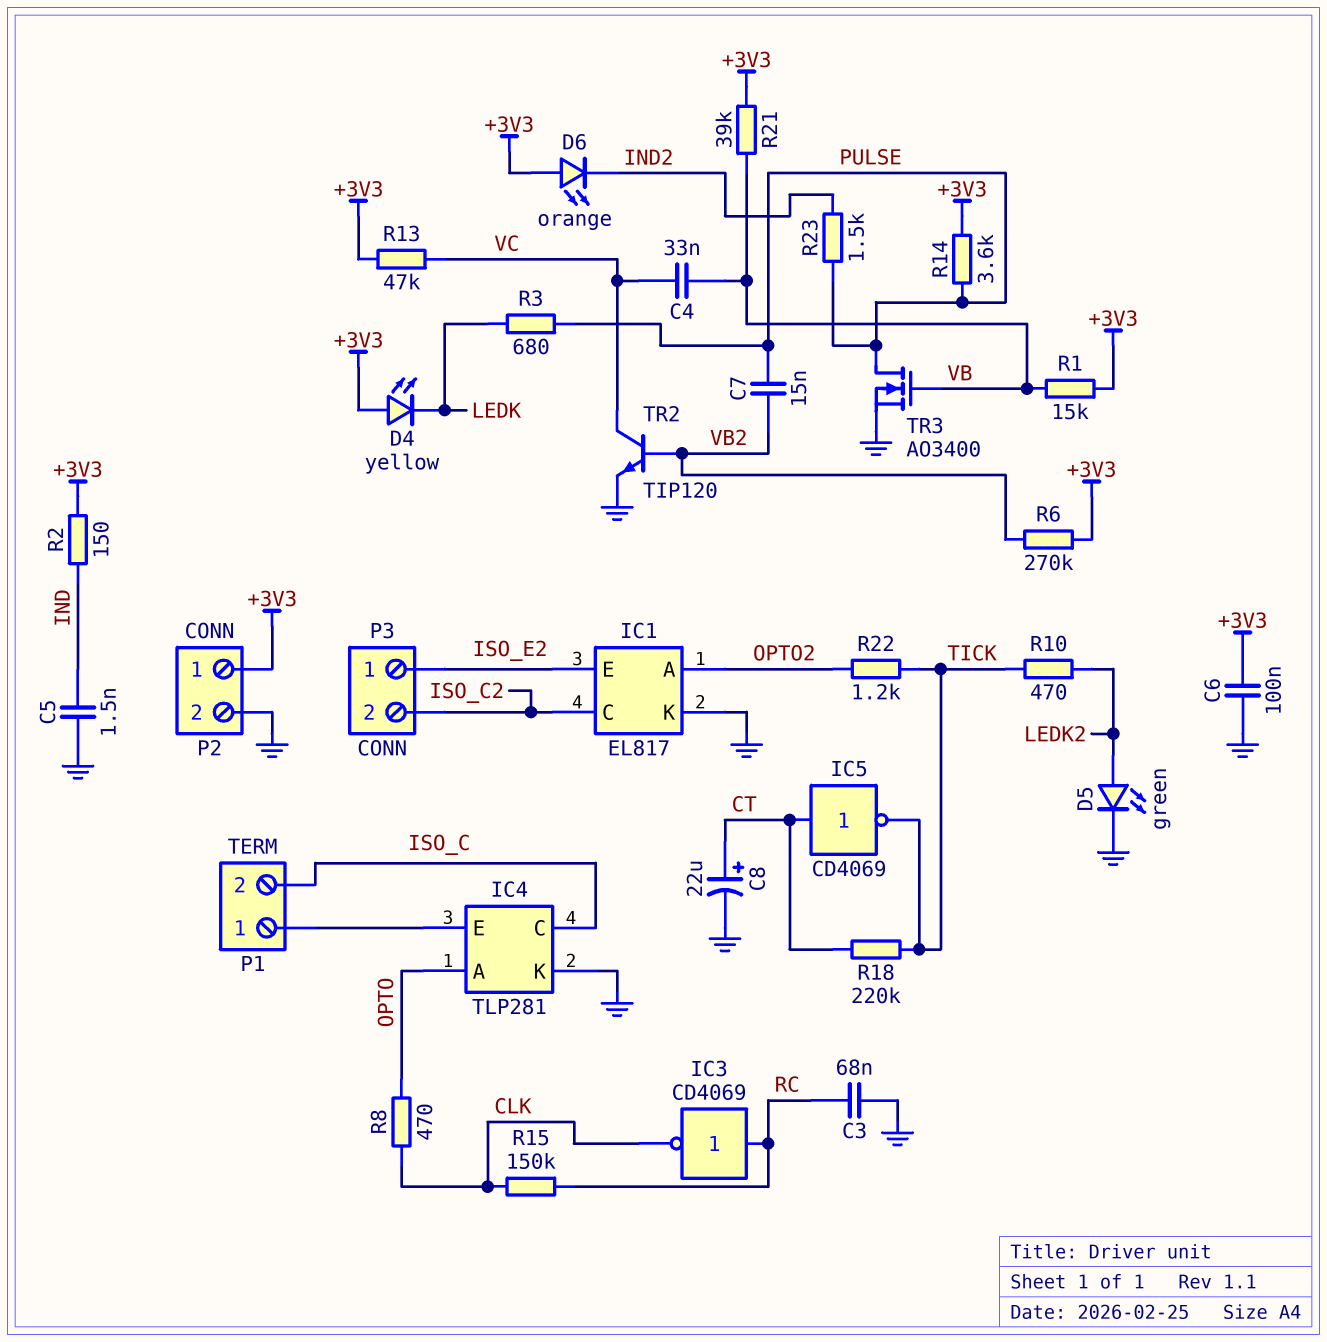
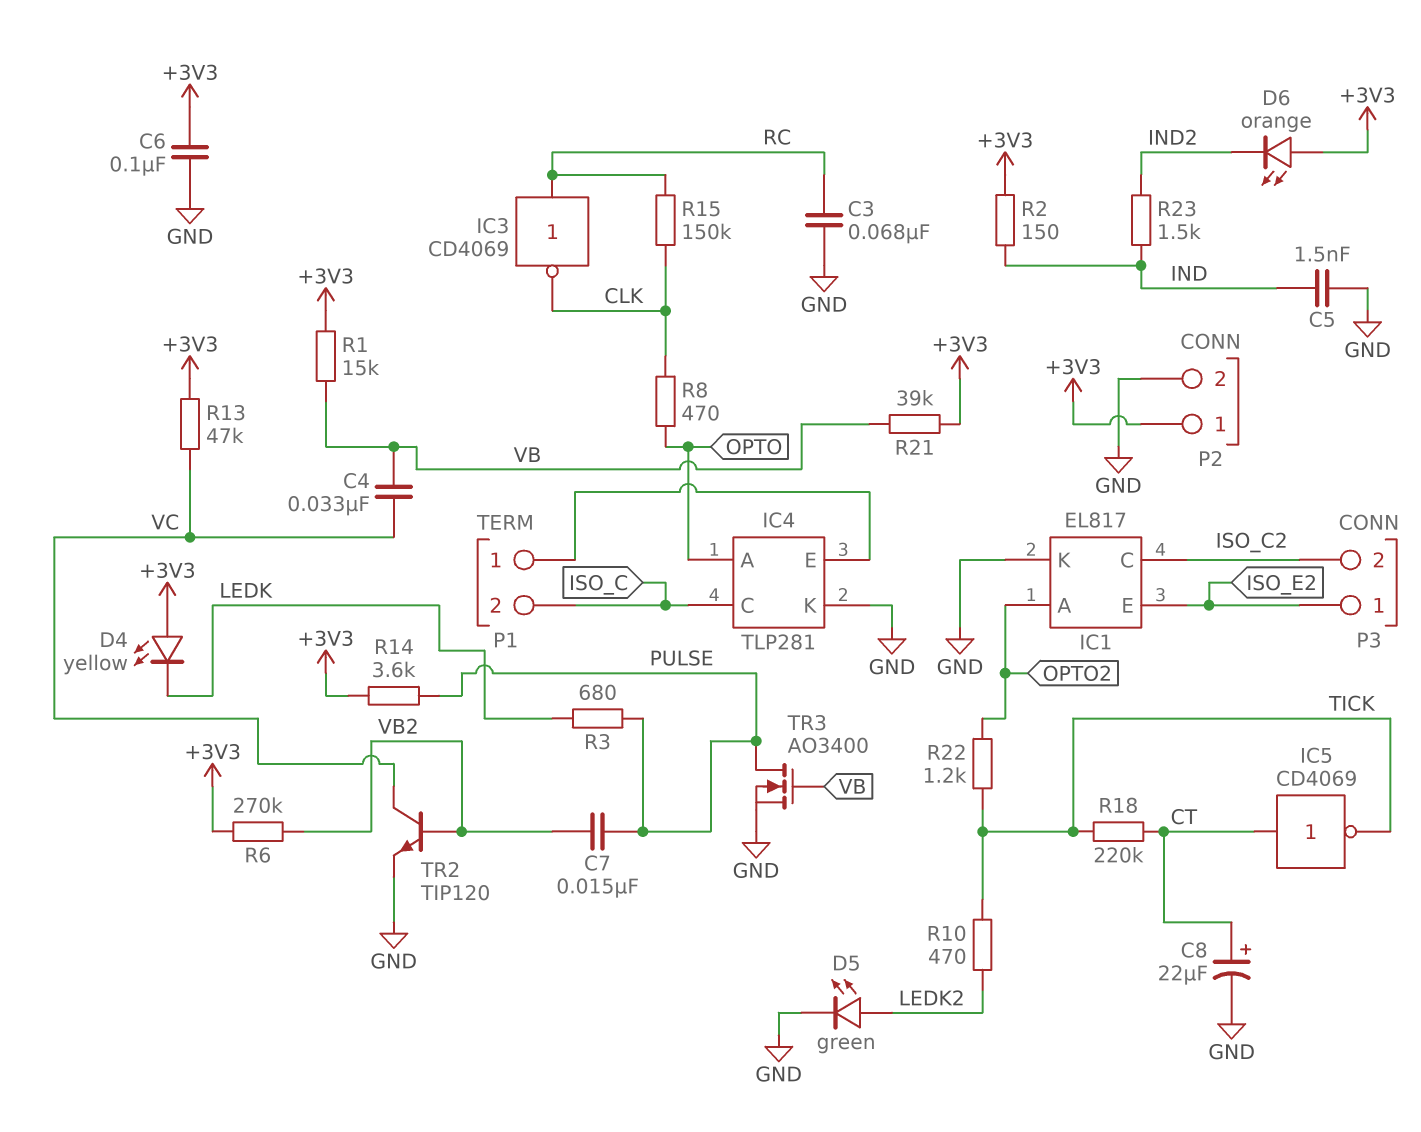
R23: 1.5k (IND2, PULSE) -> 1.5k (IND, IND2)

